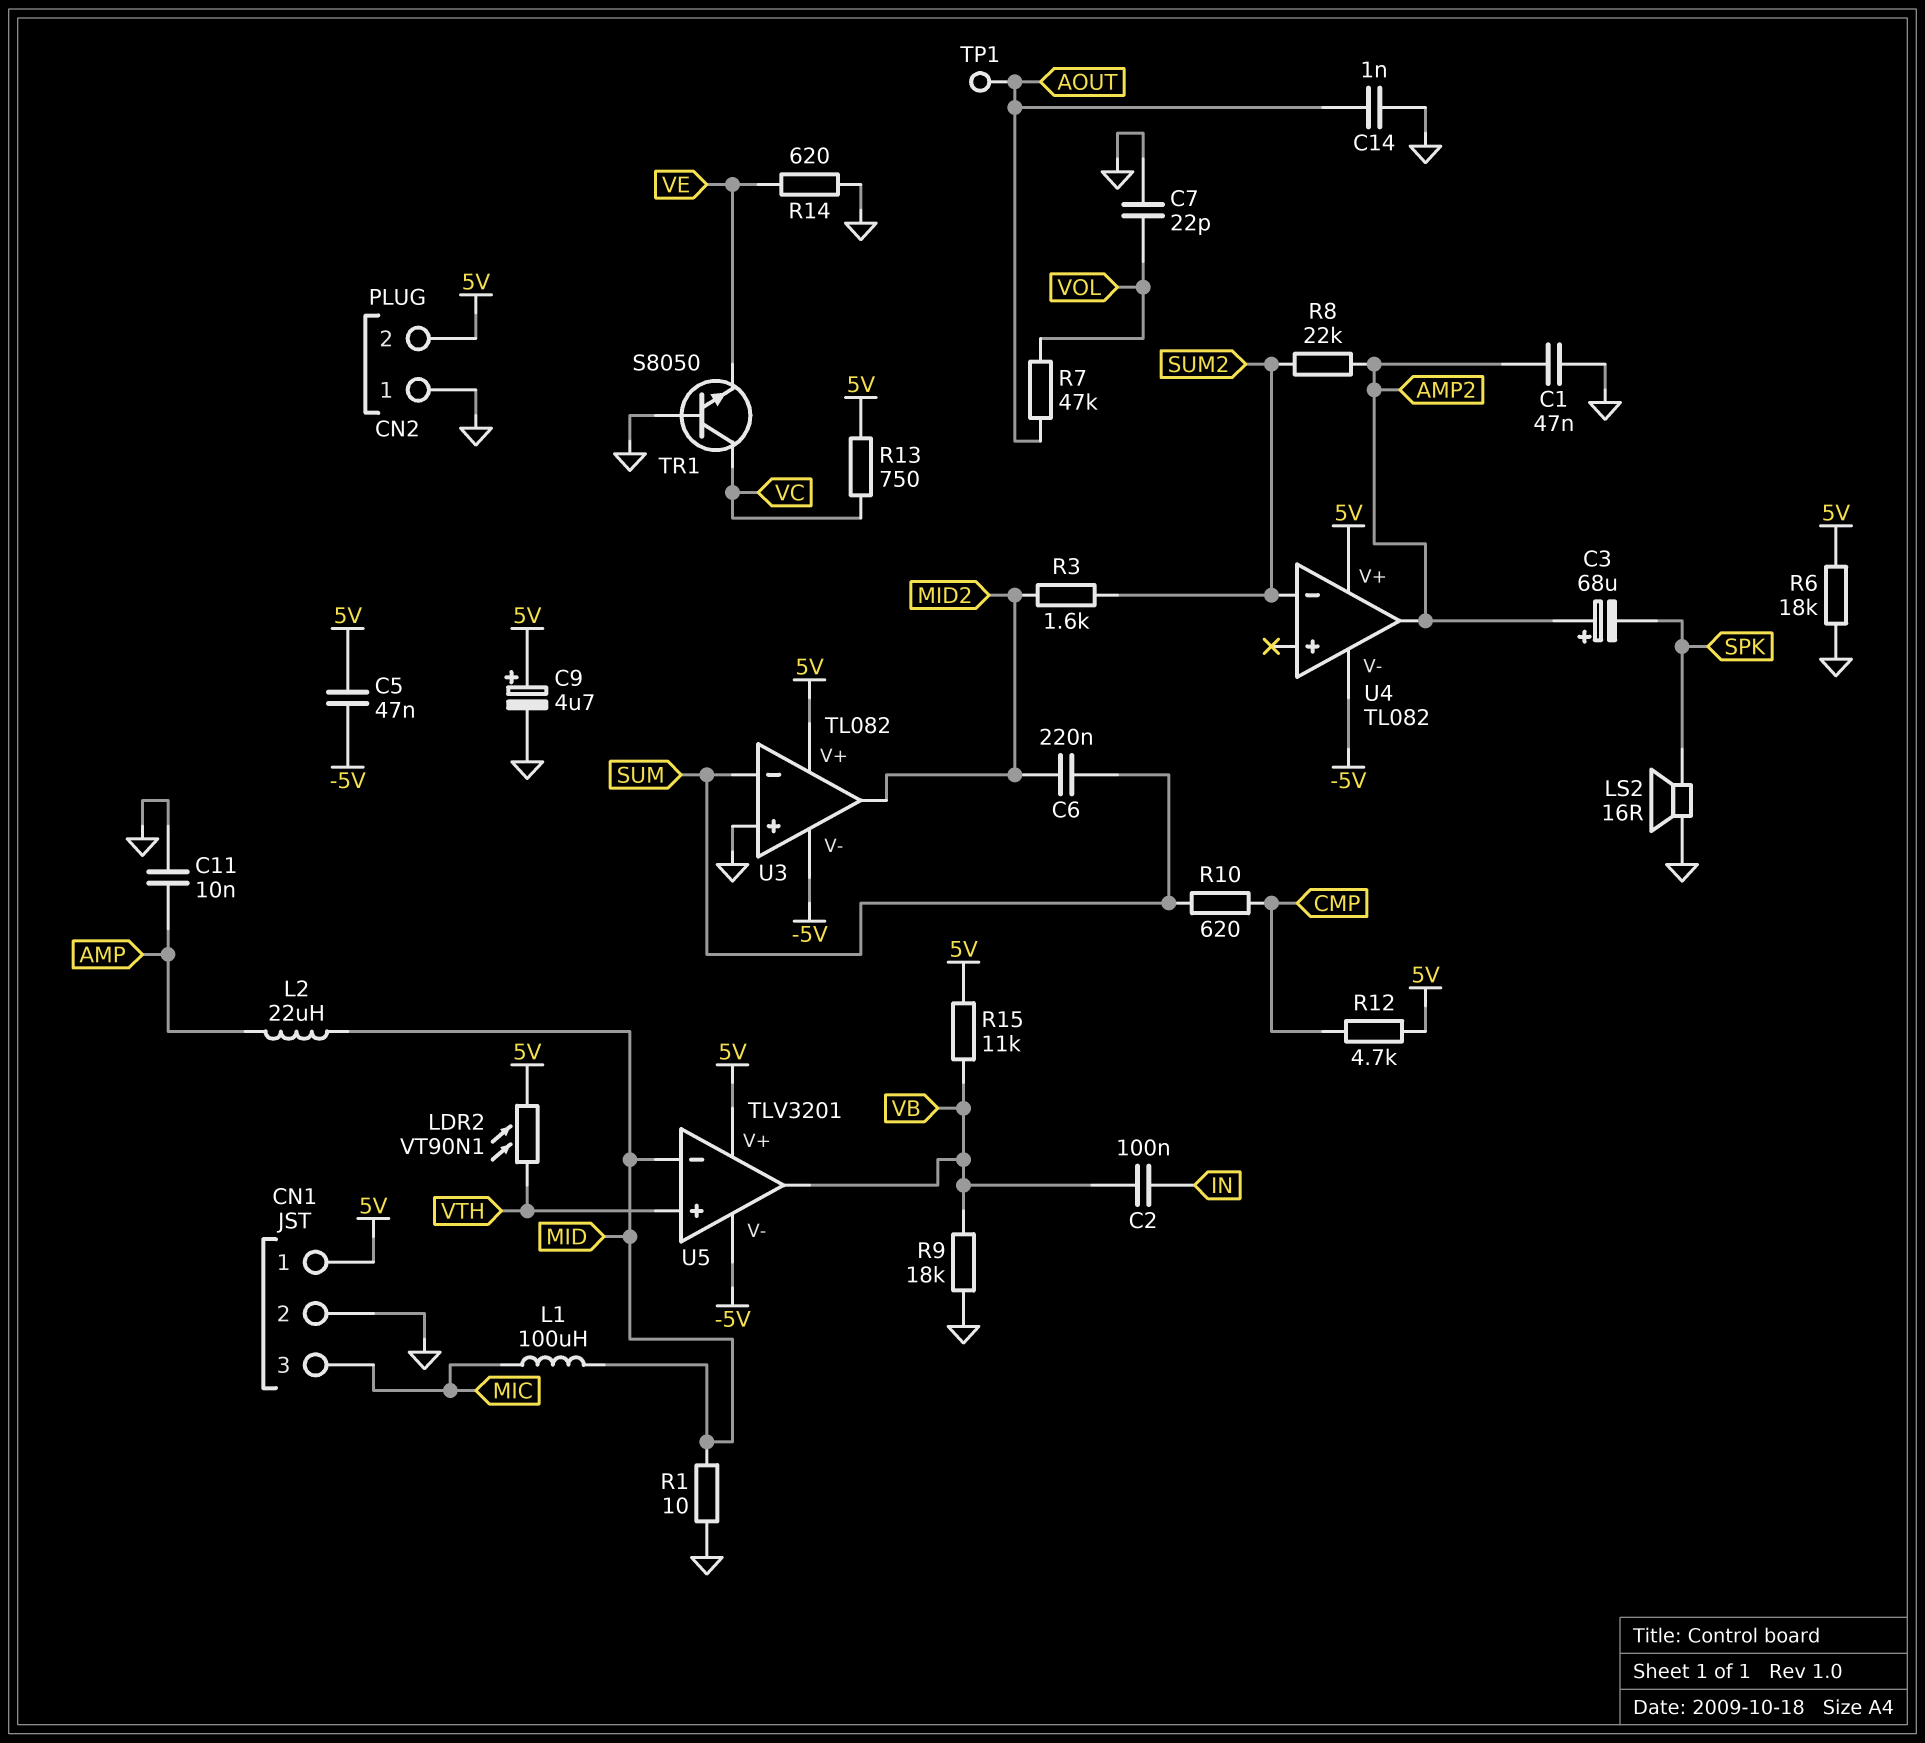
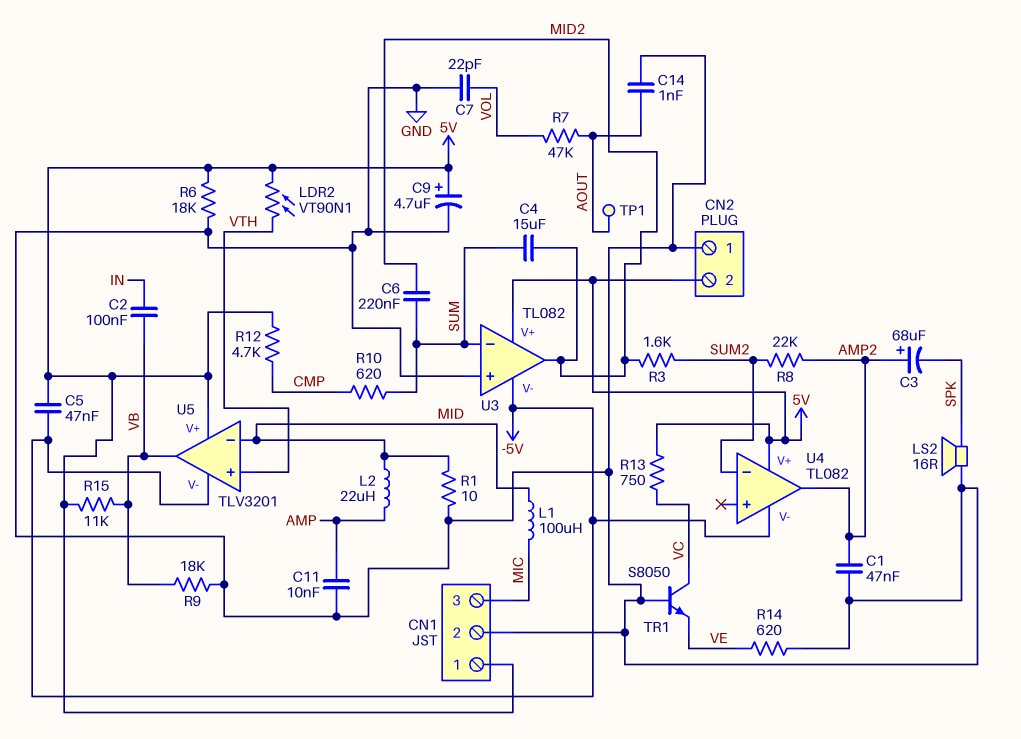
C4: none -> 15uF (MID2, SUM)

